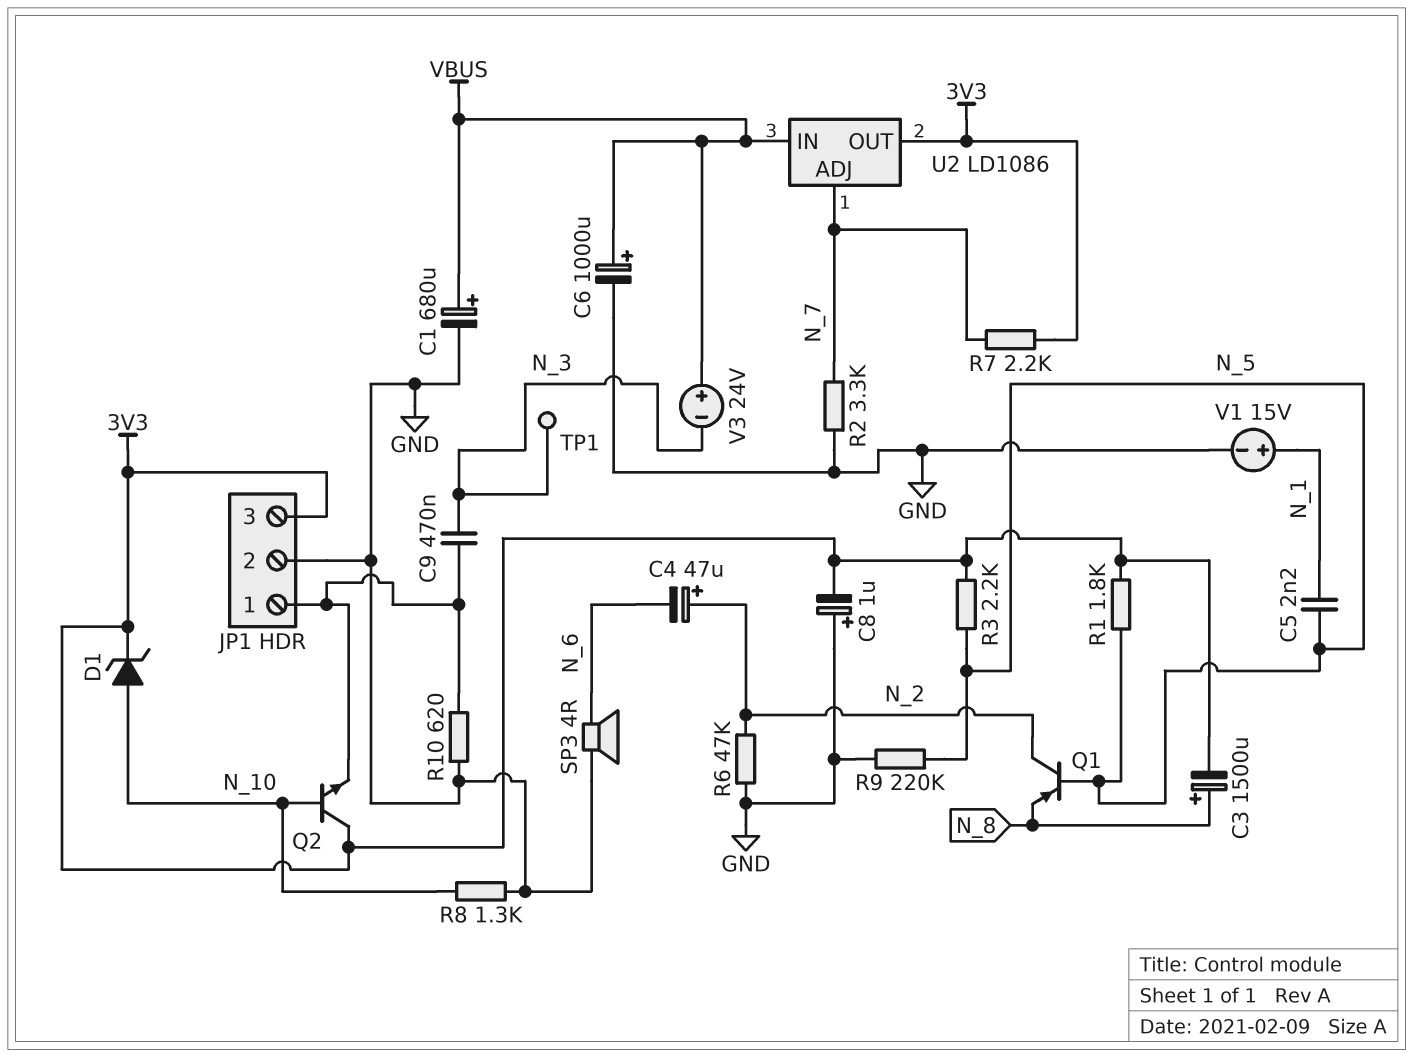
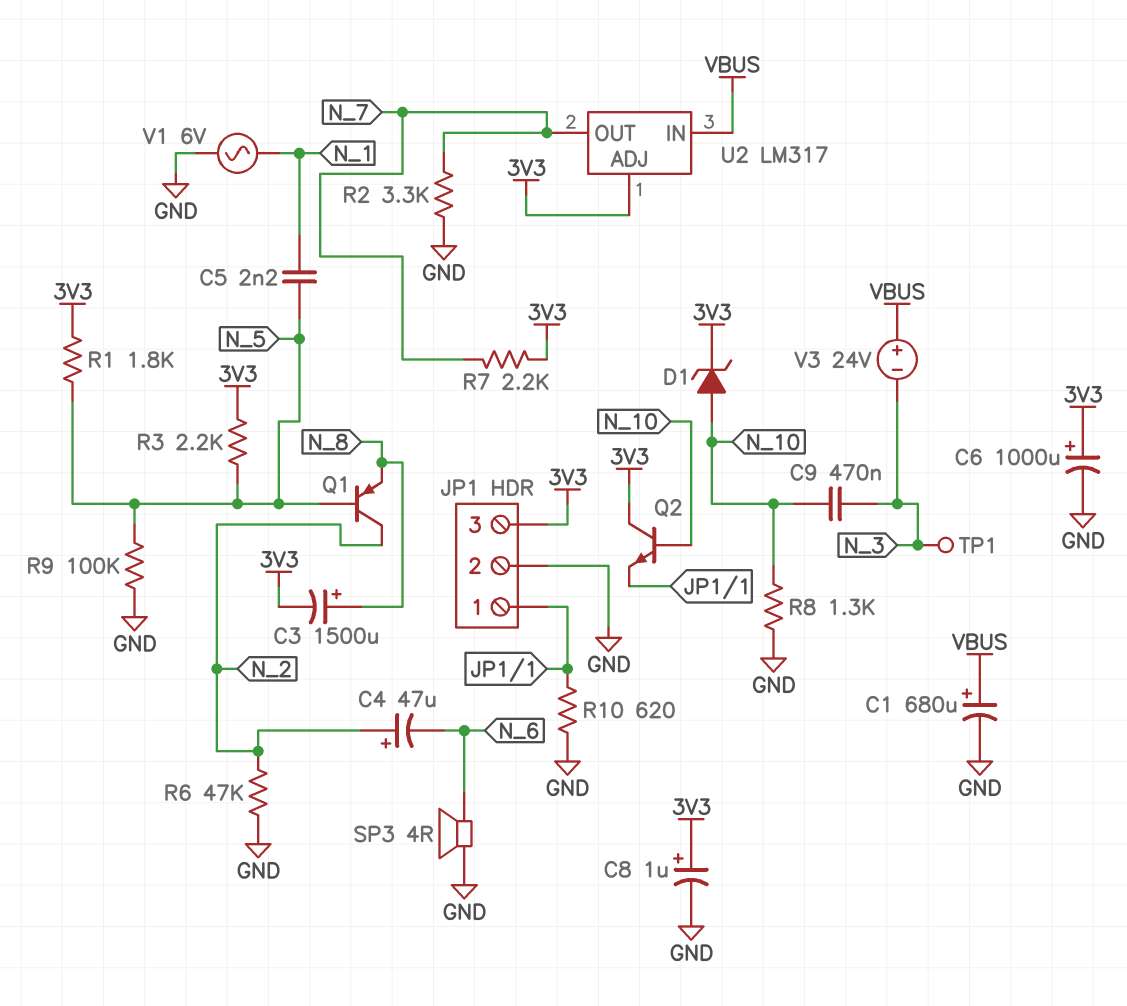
C6: 1000uF (plus VBUS, minus GND) -> 1000uF (plus 3V3, minus GND)
C8: 1uF (plus GND, minus 3V3) -> 1uF (plus 3V3, minus GND)
C9: 470nF (JP1/1, N_3) -> 470nF (N_3, N_10)
R9: 220k (GND, N_5) -> 100k (GND, N_5)
U2: LD1086 -> LM317
U2 pin ADJ: N_7 -> 3V3
U2 pin OUT: 3V3 -> N_7
V1: 15V (plus N_1, minus GND) -> AC 6V (GND, N_1)

